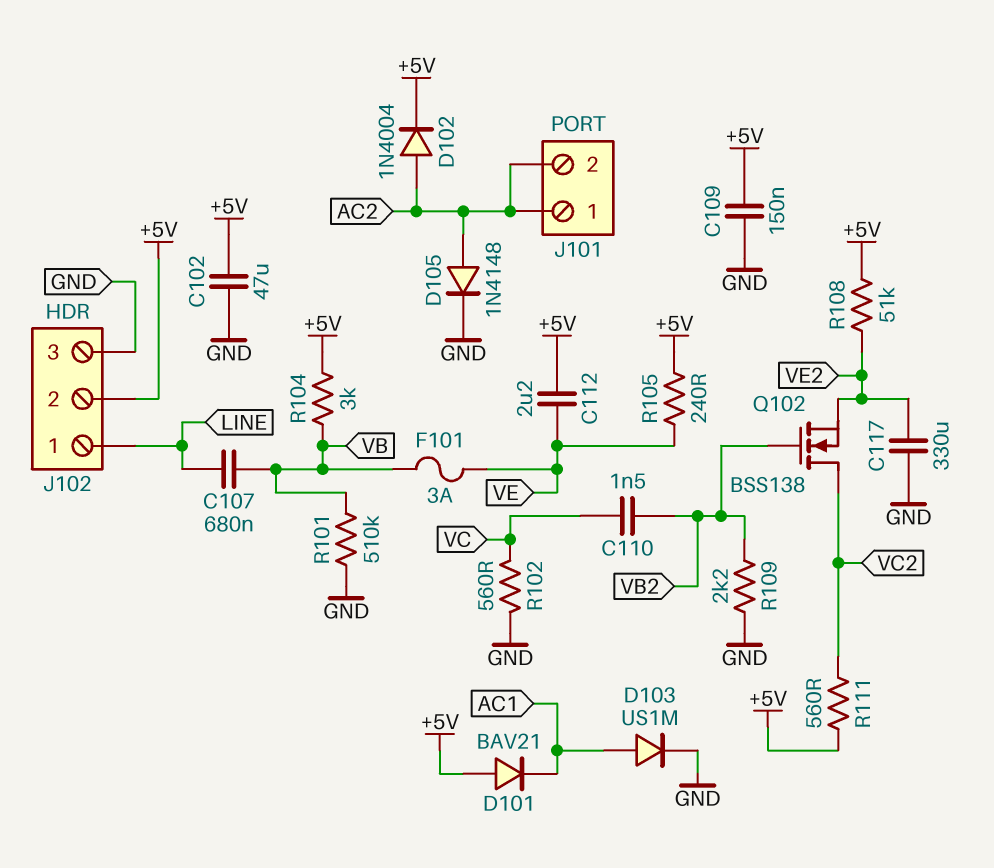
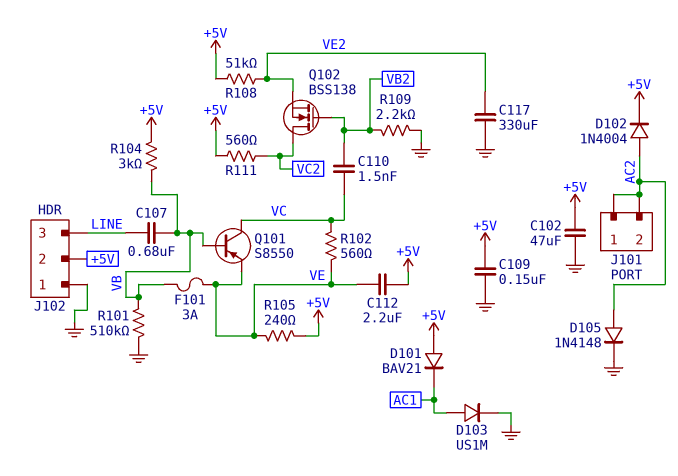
J102 pin 1: LINE -> GND
J102 pin 3: GND -> LINE
Q101: none -> PNP S8550 (B VB, C VC, E VE)
R102: 560 (GND, VC) -> 560 (VC, VE)

